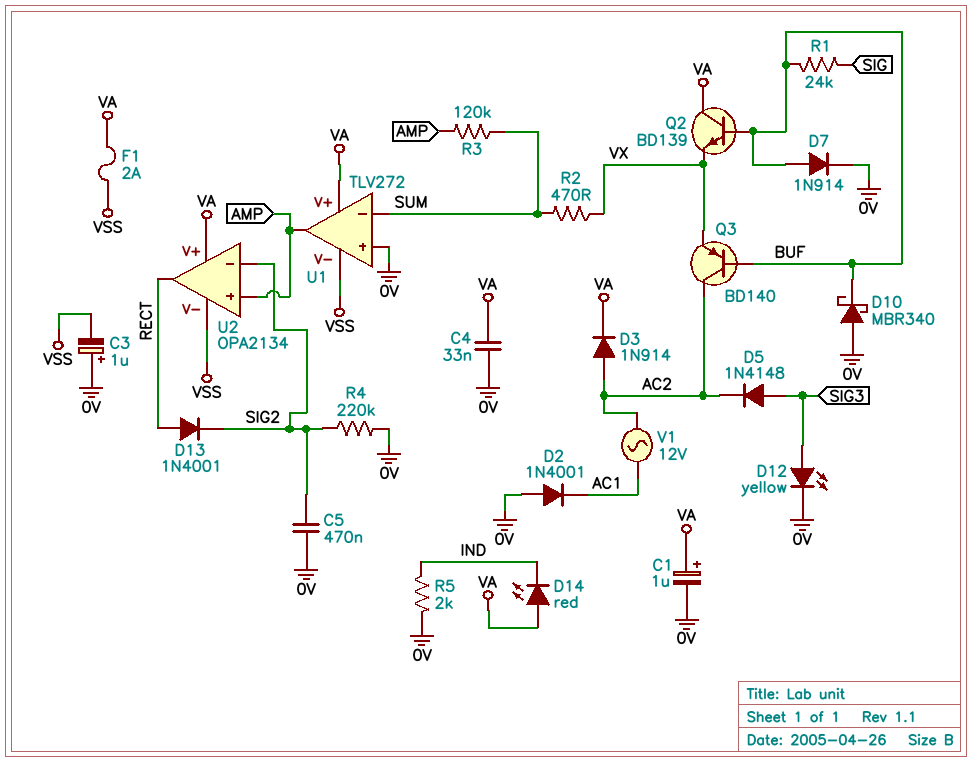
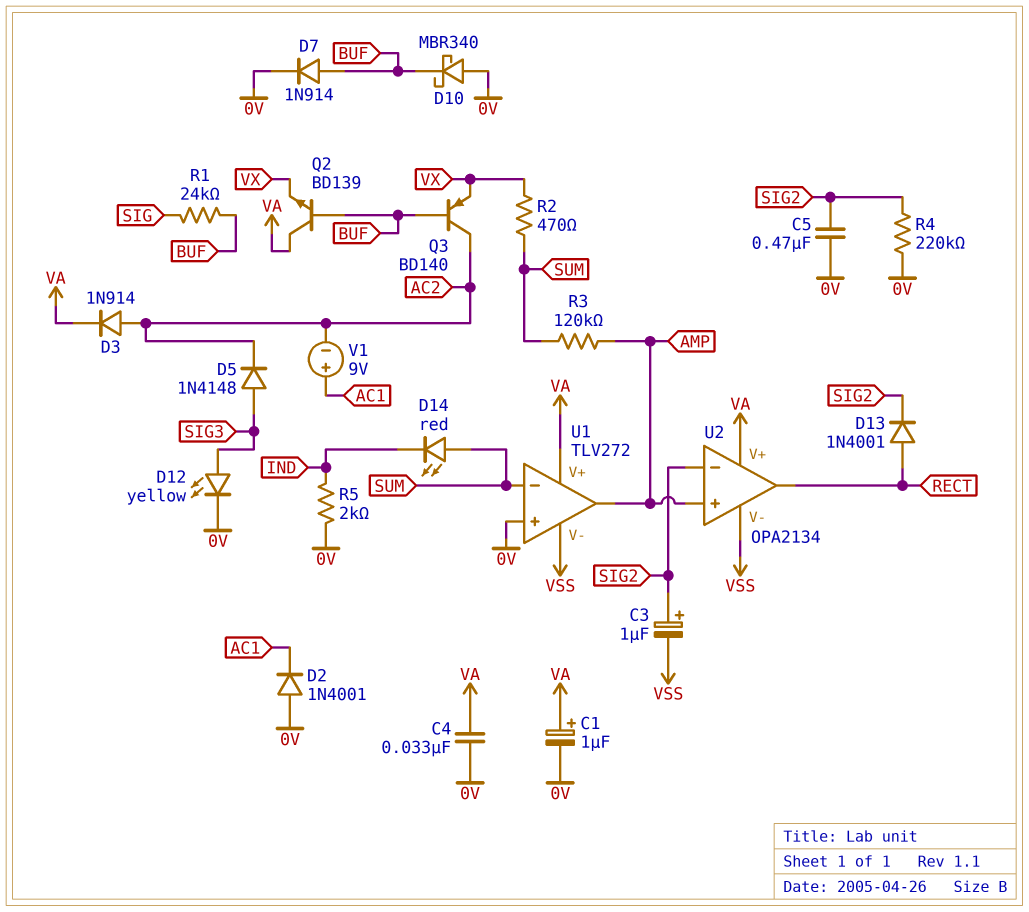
C3: 1uF (plus 0V, minus VSS) -> 1uF (plus SIG2, minus VSS)
D14: LED red (A VA, K IND) -> LED red (A SUM, K IND)
F1: 2A (VA, VSS) -> none
V1: AC 12V (AC1, AC2) -> 9V (plus AC1, minus AC2)

